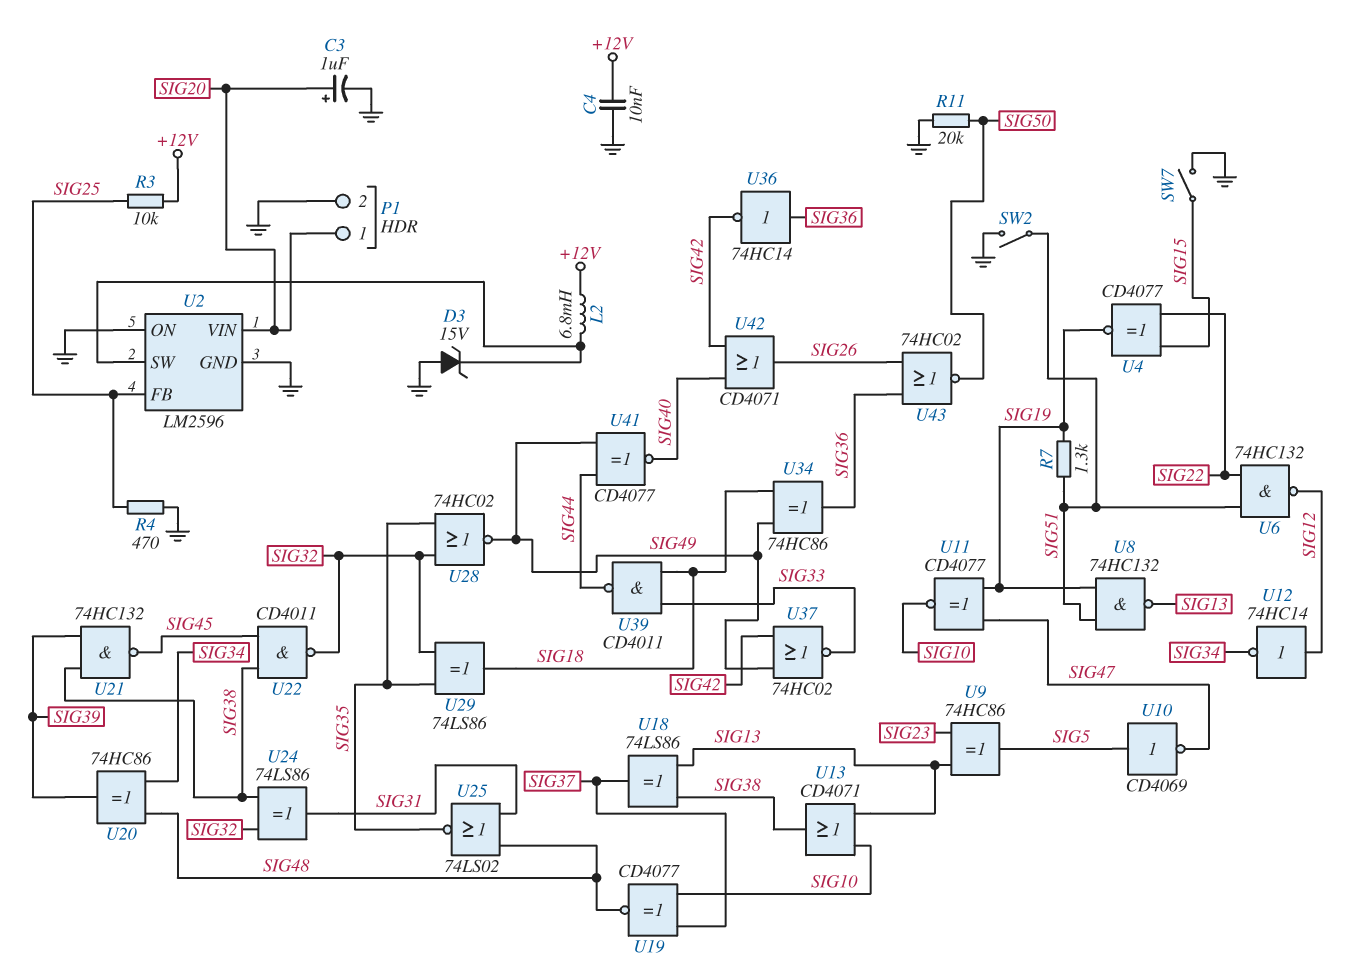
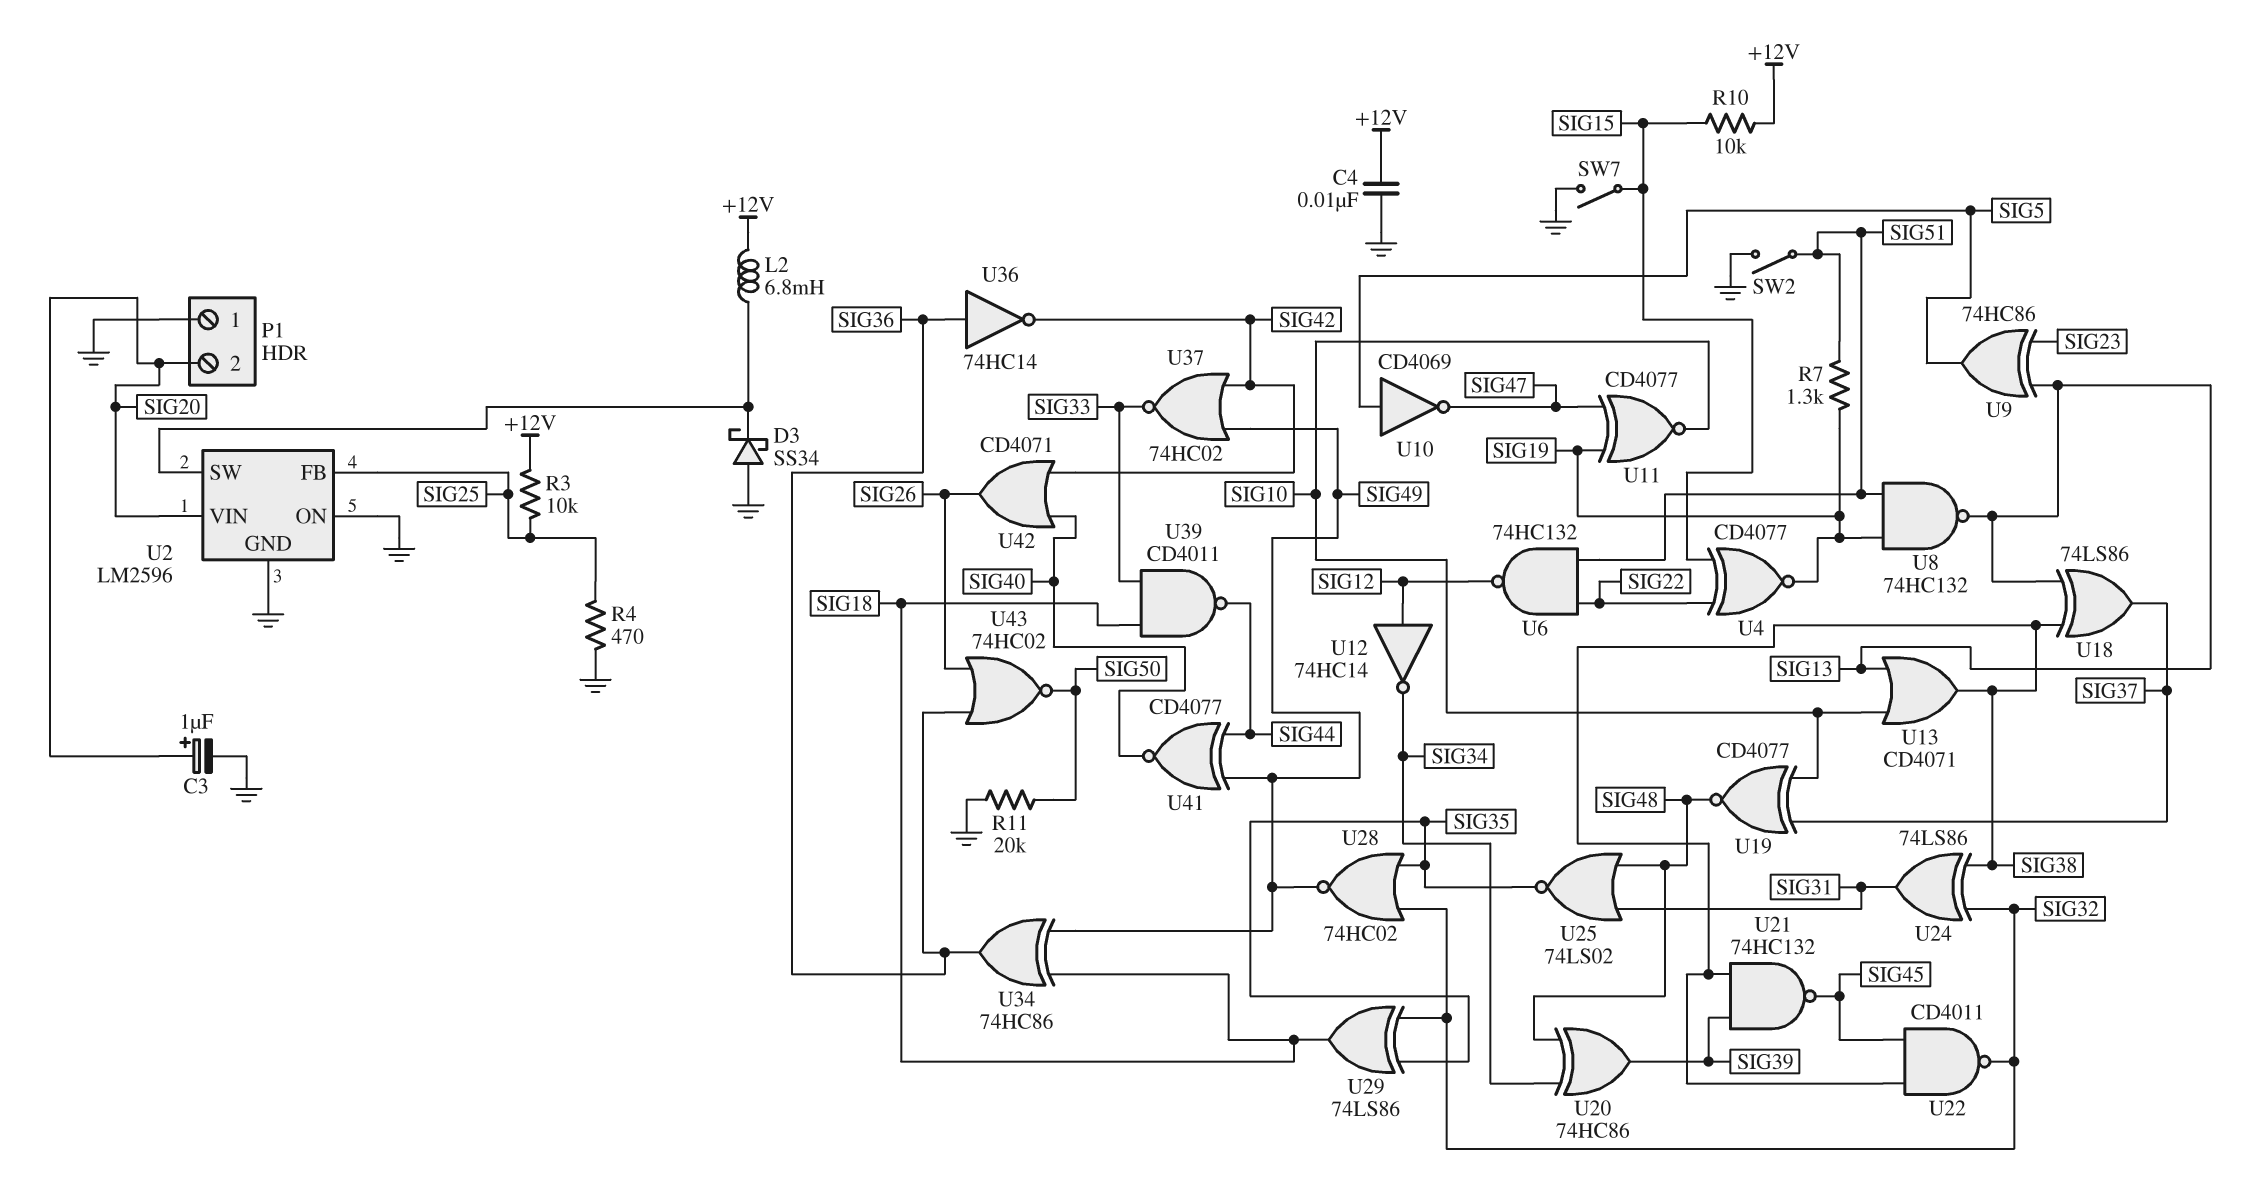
D3: zener 15V (A GND, K U2/SW) -> schottky SS34 (A GND, K U2/SW)
P1 pin 1: SIG20 -> GND
P1 pin 2: GND -> SIG20
R10: none -> 10k (+12V, SIG15)

